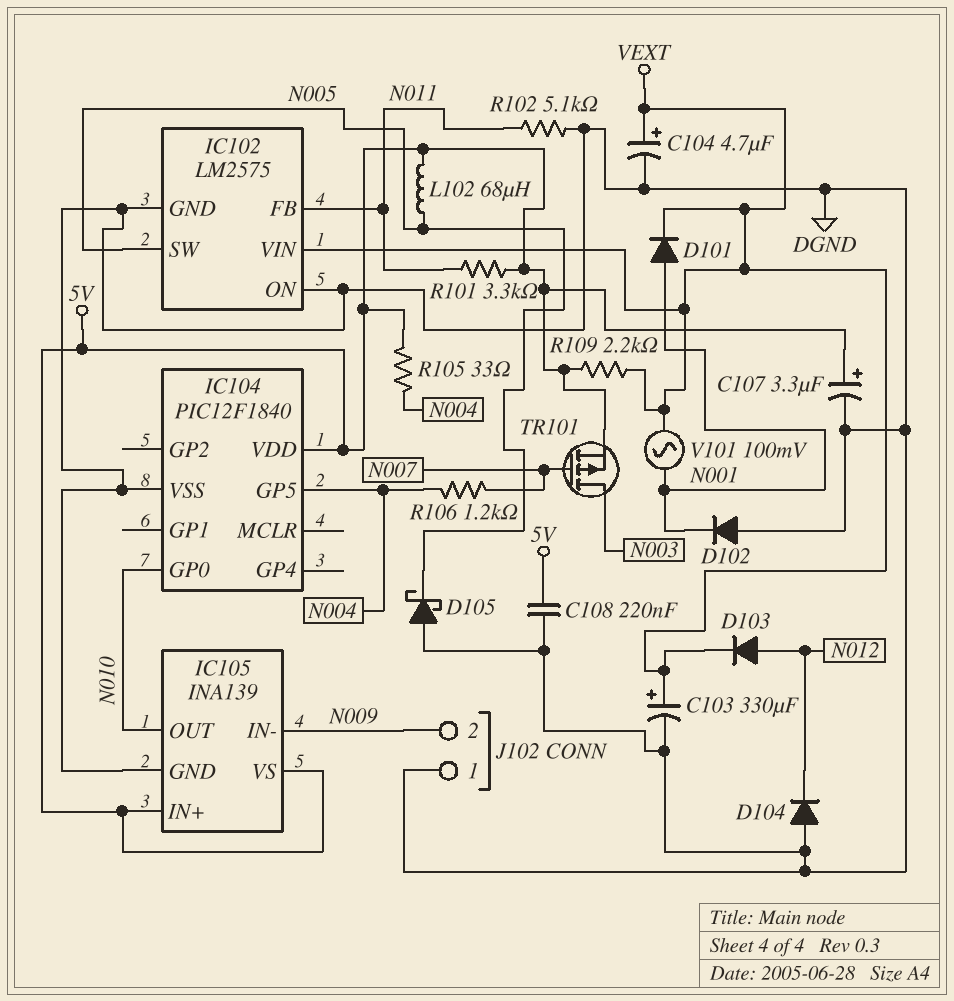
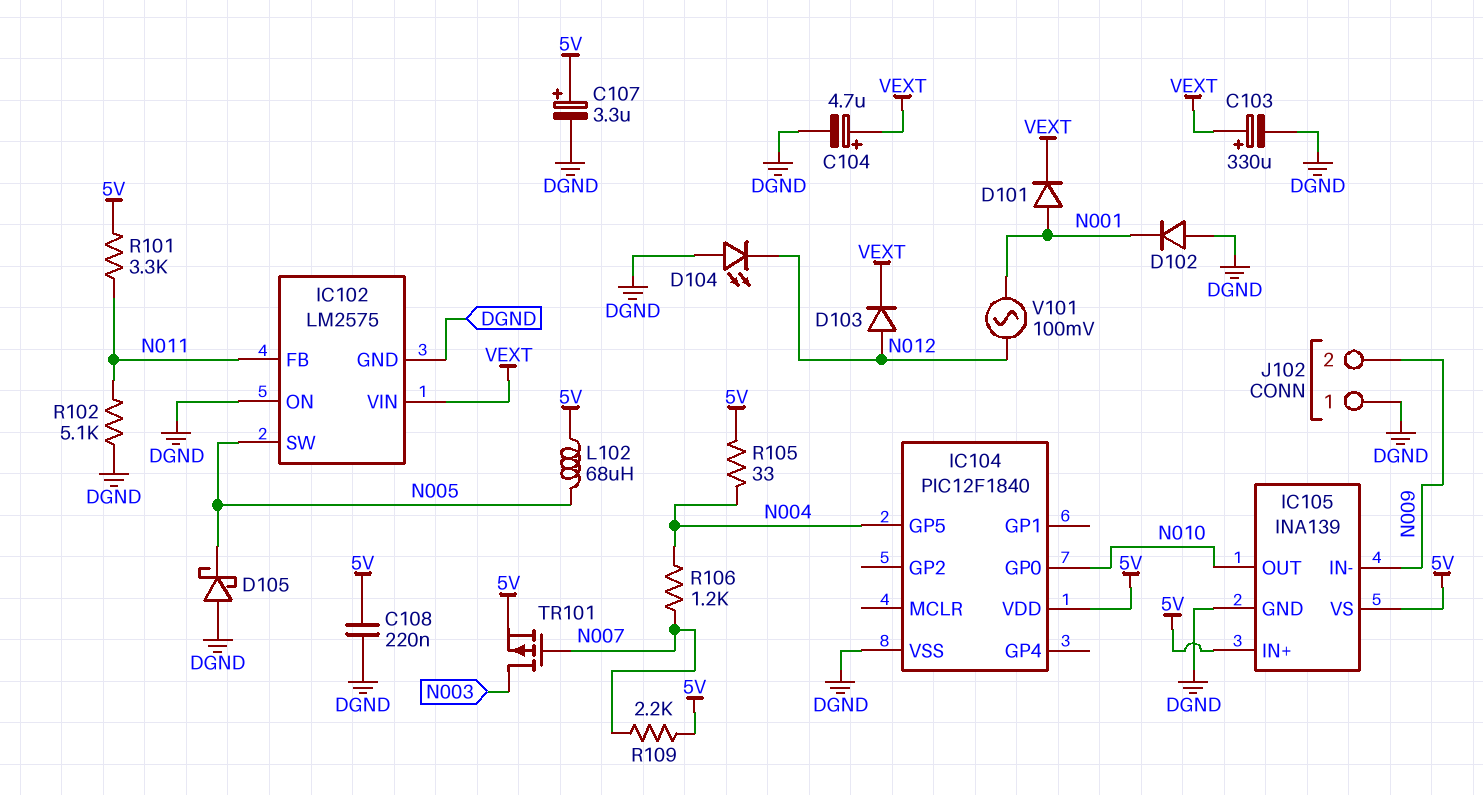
D104: diode (A DGND, K N012) -> LED (A DGND, K N012)
R109: 2.2k (5V, VEXT) -> 2.2k (5V, N007)
V101: AC 100mV (N001, VEXT) -> AC 100mV (N001, N012)

